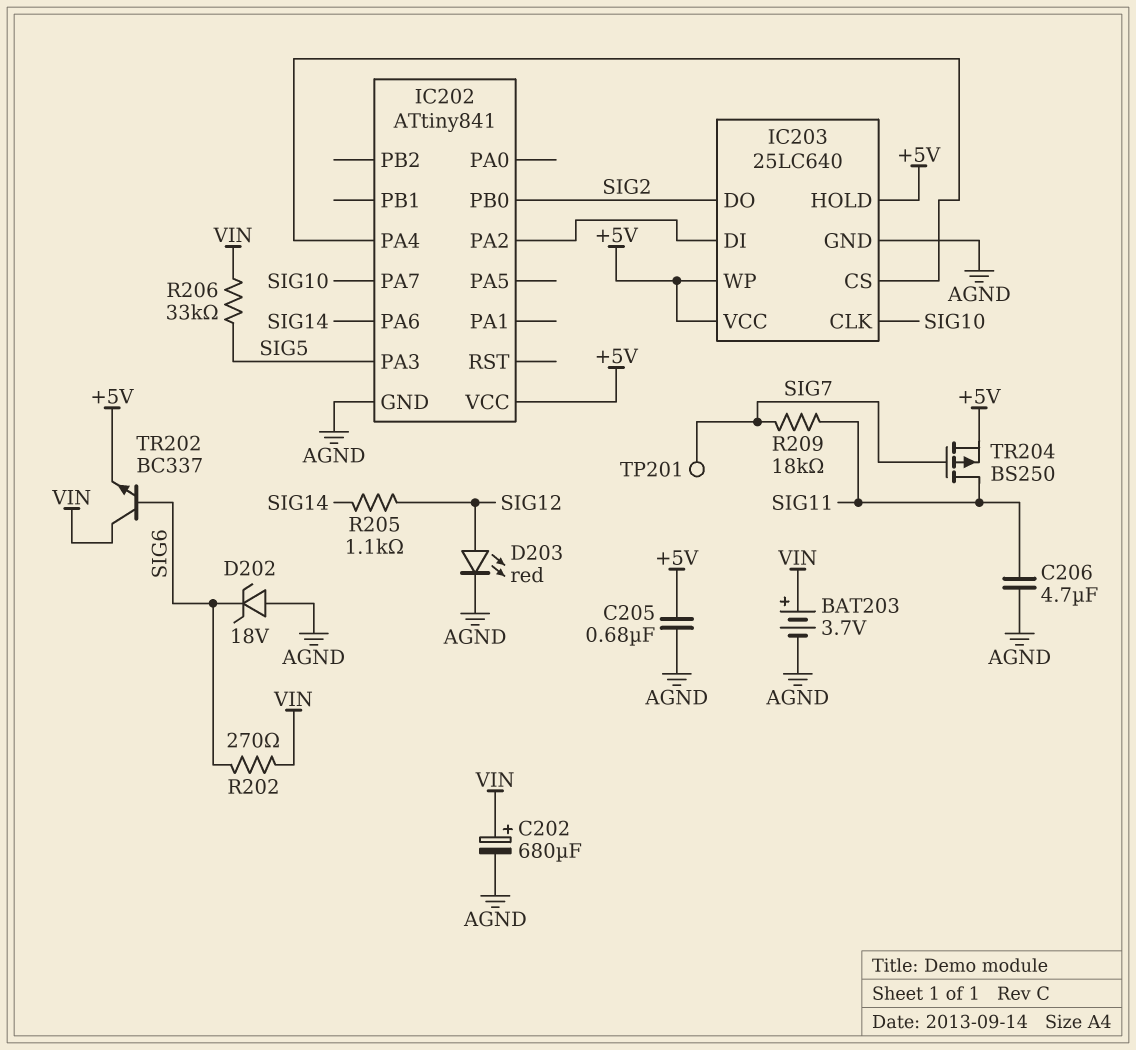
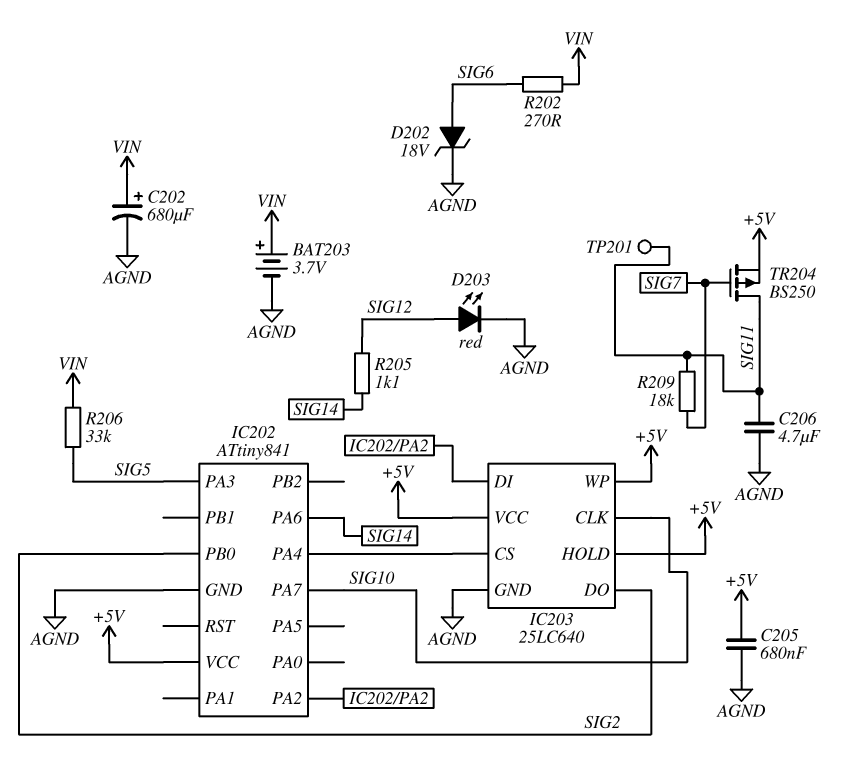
D202: zener 18V (A AGND, K SIG6) -> zener 18V (A SIG6, K AGND)
TP201: test point (SIG7) -> test point (SIG11)
TR202: NPN BC337 (B SIG6, C VIN, E +5V) -> none

